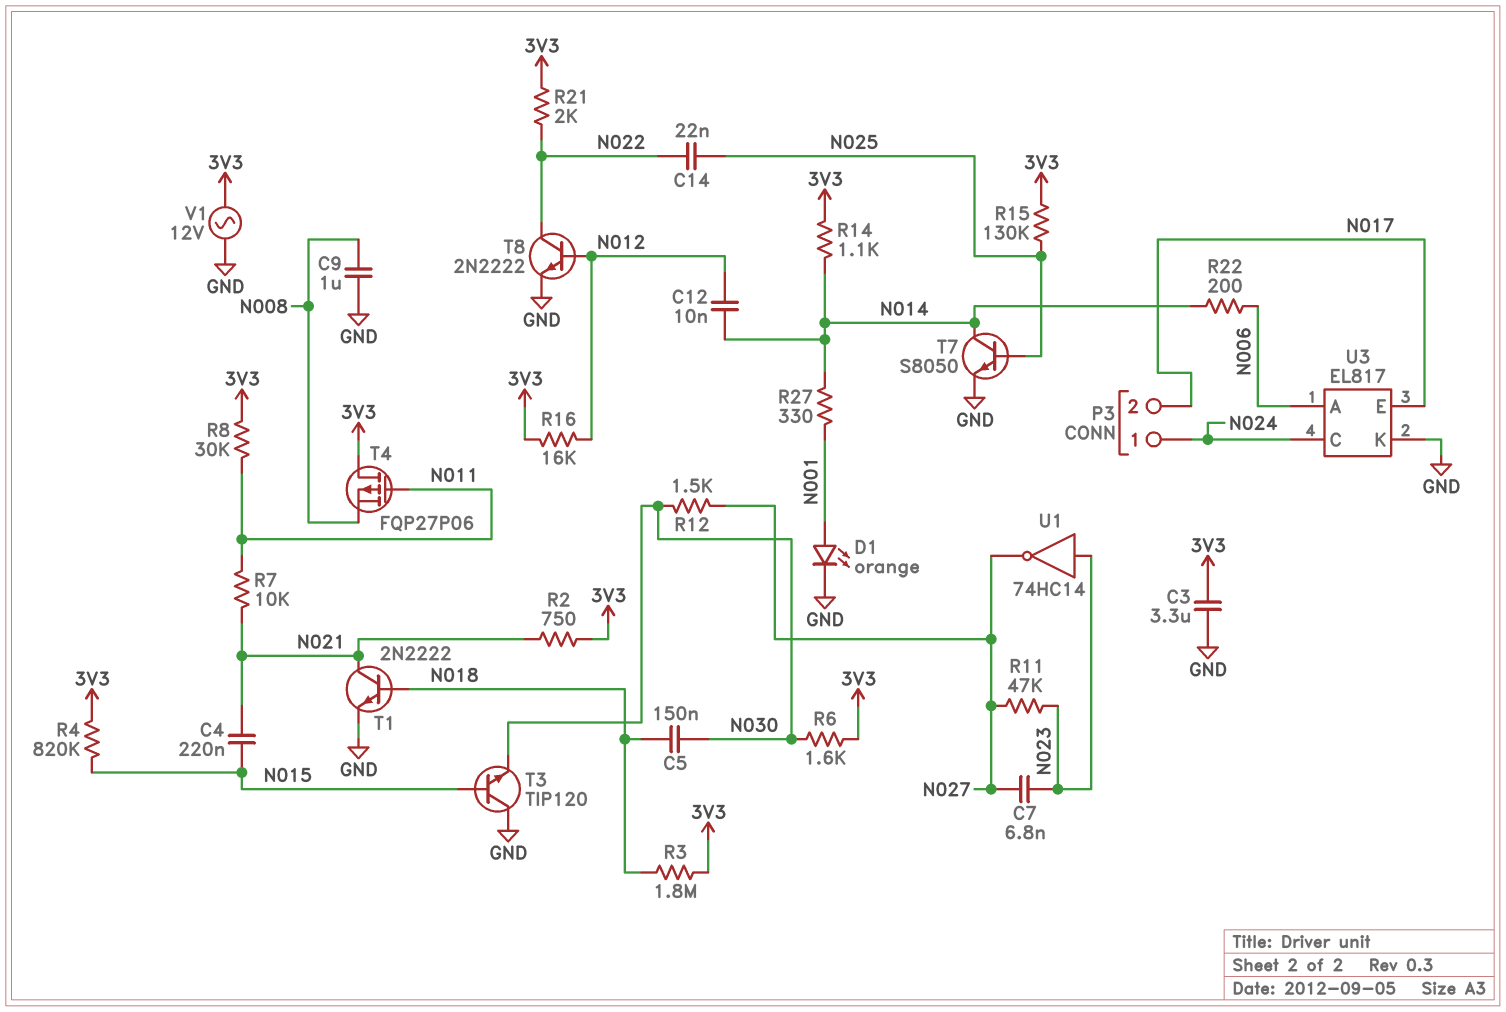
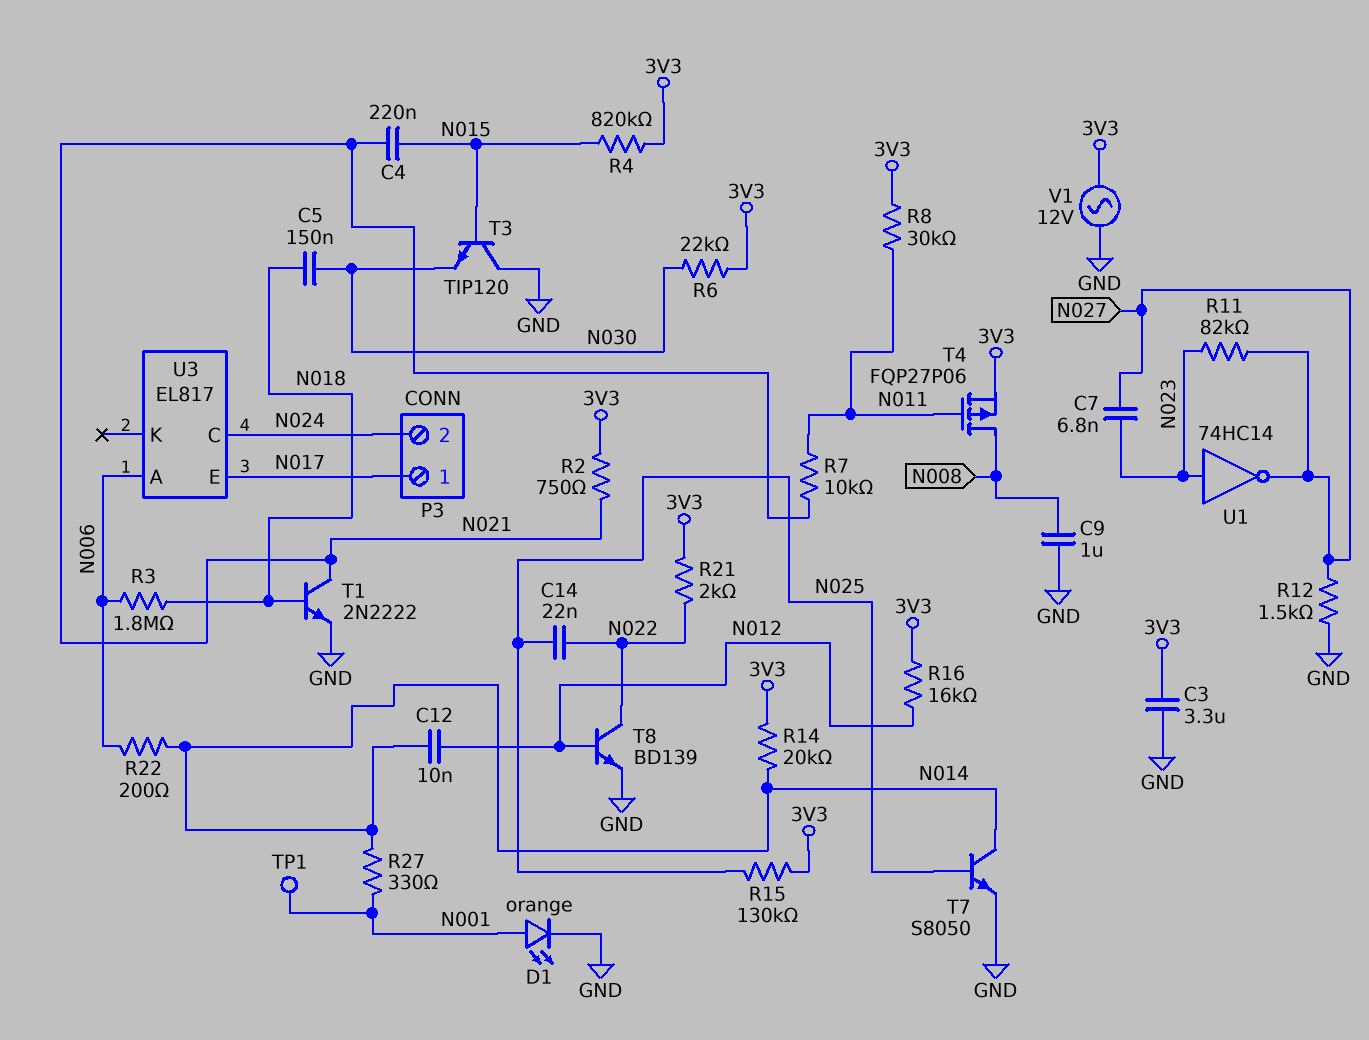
P3 pin 1: N024 -> N017
P3 pin 2: N017 -> N024
R3: 1.8M (3V3, N018) -> 1.8M (N006, N018)
R6: 1.6k (3V3, N030) -> 22k (3V3, N030)
R11: 47k (N023, N027) -> 82k (N023, N027)
R12: 1.5k (N027, N030) -> 1.5k (GND, N027)
R14: 1.1k (3V3, N014) -> 20k (3V3, N014)
T4: PMOS FQP27P06 (G N011, D 3V3, S N008) -> PMOS FQP27P06 (G N011, D N008, S 3V3)
T8: NPN 2N2222 (B N012, C N022, E GND) -> NPN BD139 (B N012, C N022, E GND)
TP1: none -> test point (N001)
U3 pin K: GND -> none

